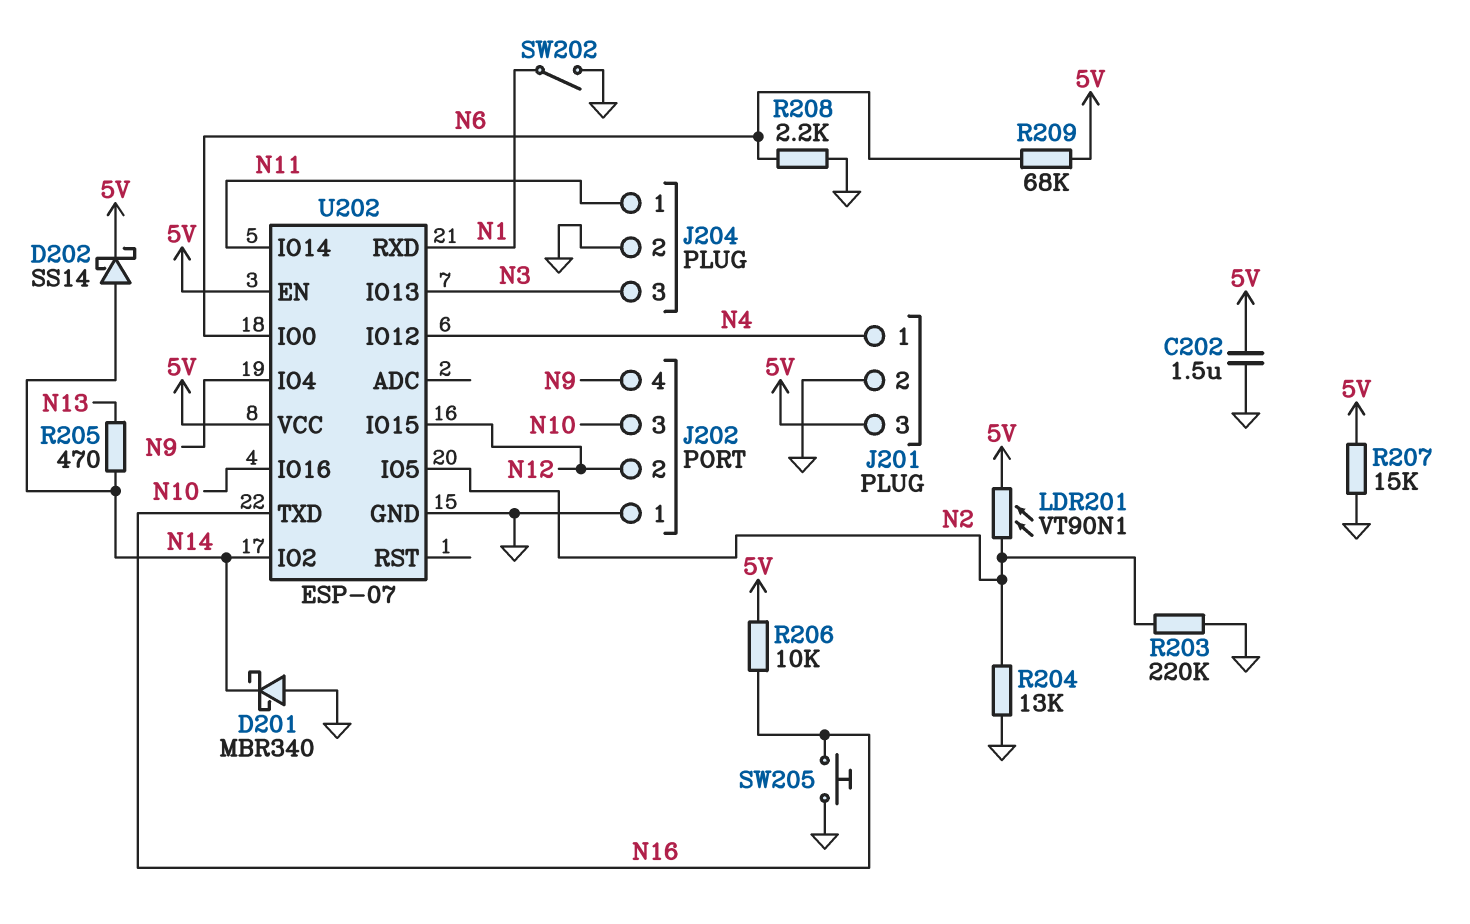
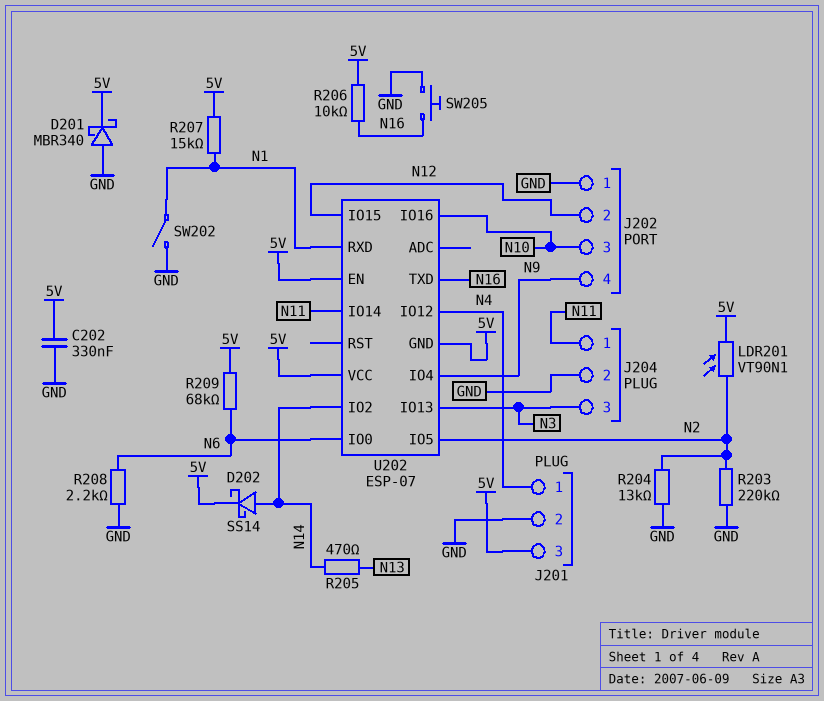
C202: 1.5uF (5V, GND) -> 330nF (5V, GND)
D201: schottky MBR340 (A GND, K N14) -> schottky MBR340 (A GND, K 5V)
R207: 15k (5V, GND) -> 15k (5V, N1)
U202 pin GND: GND -> 5V

